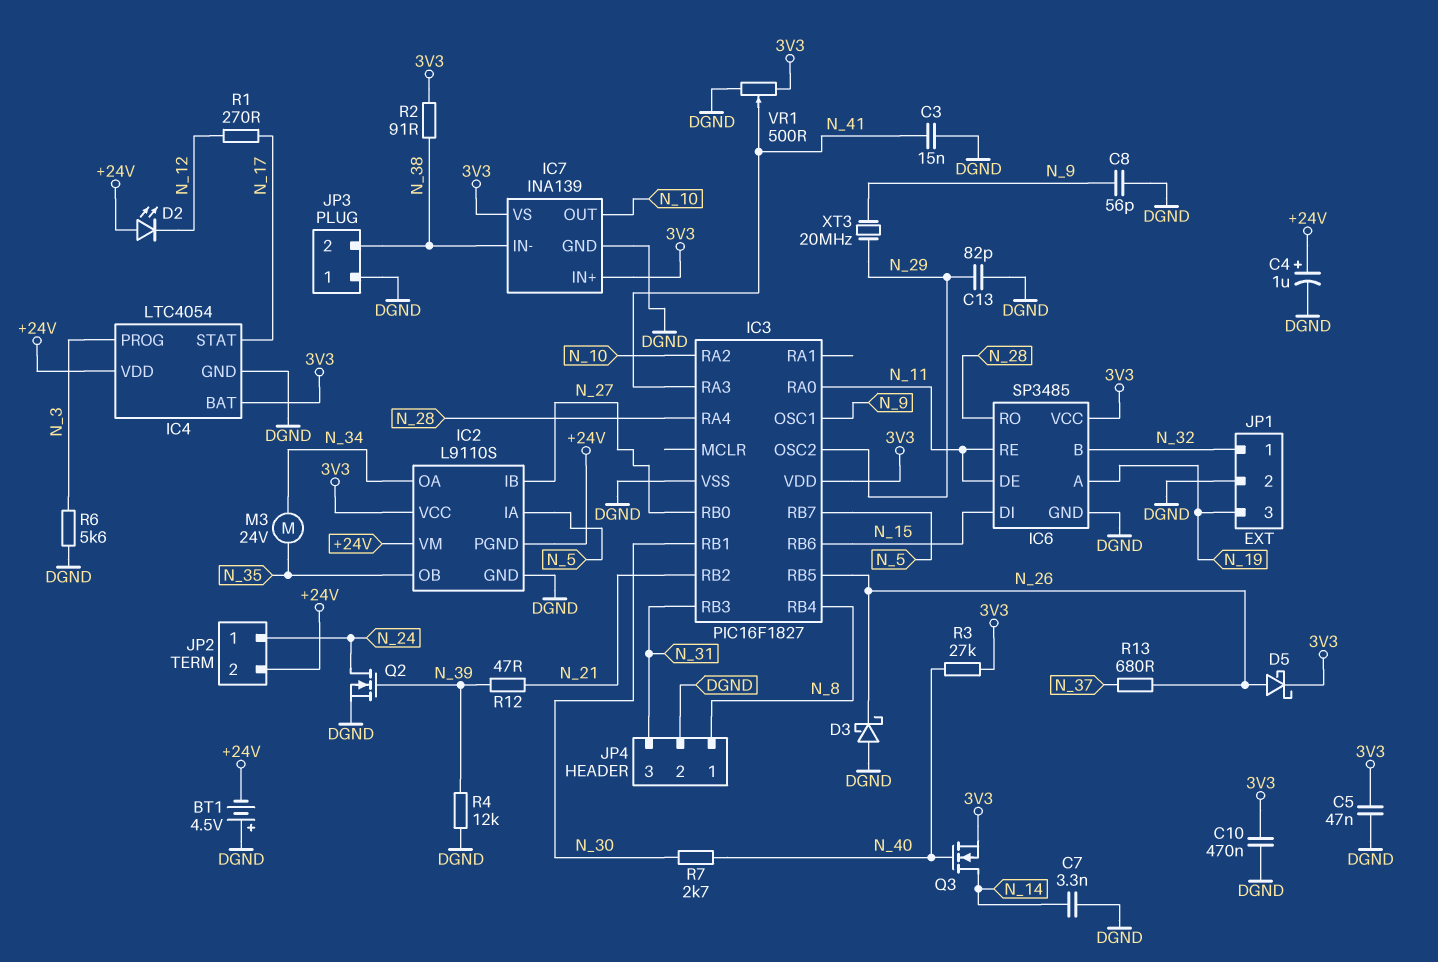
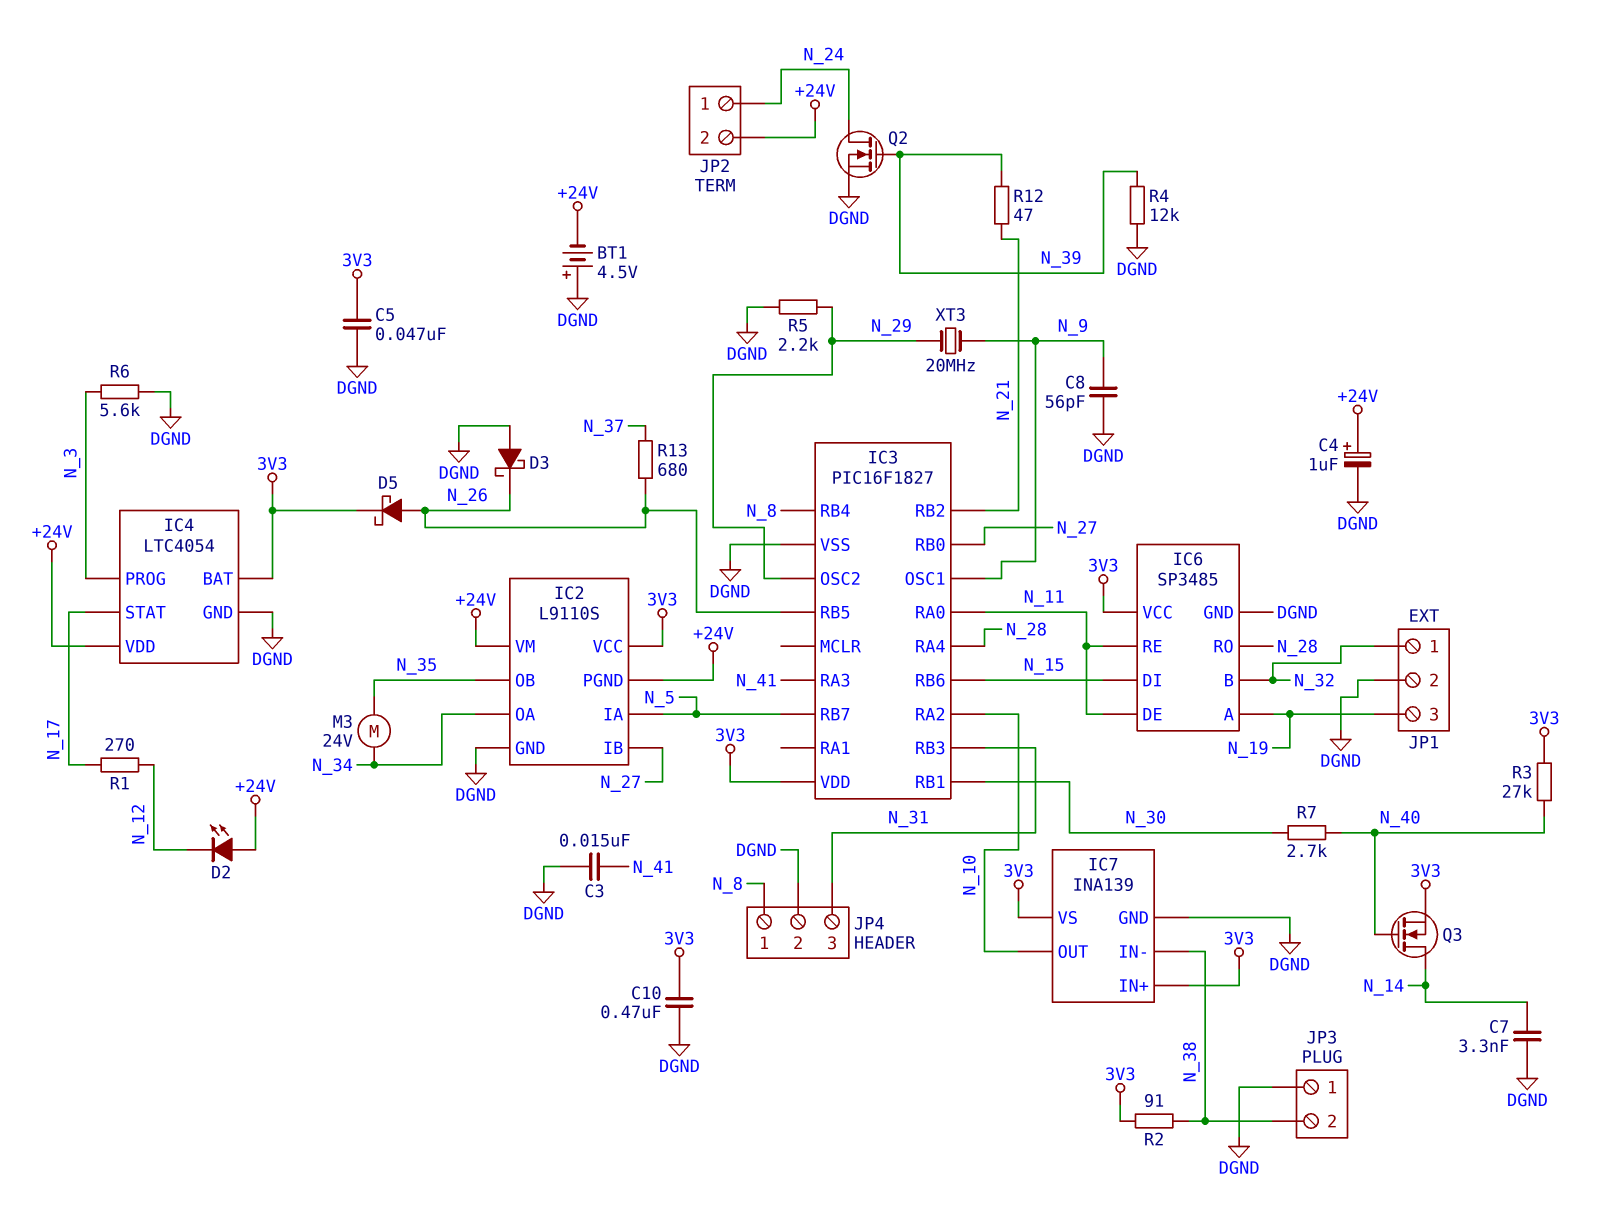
C13: 82pF (DGND, N_29) -> none
R5: none -> 2.2k (DGND, N_29)
VR1: 500 (3V3, DGND, wiper N_41) -> none

